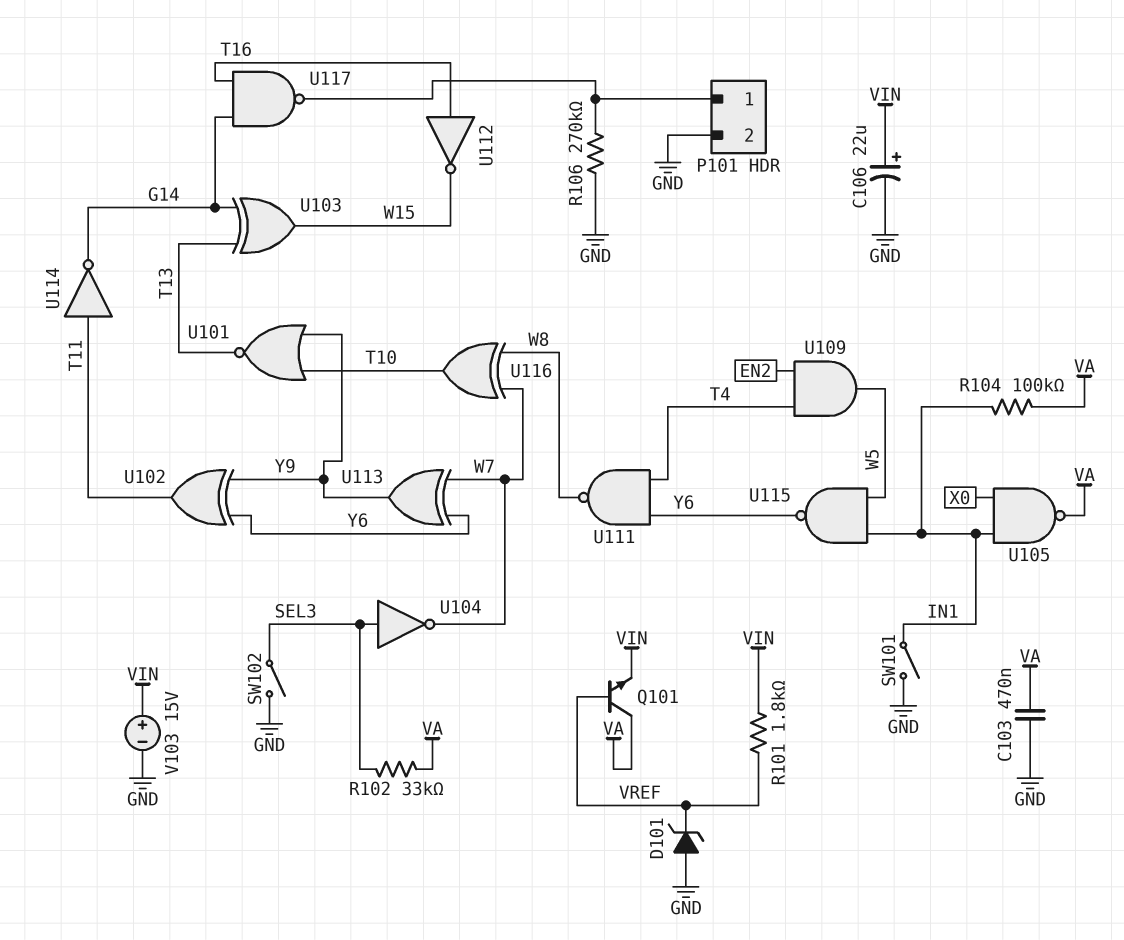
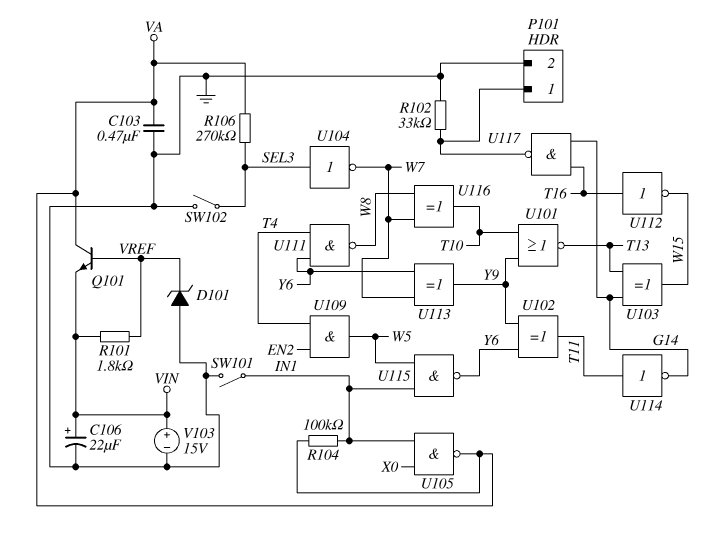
R102: 33k (SEL3, VA) -> 33k (GND, P101/1)
R106: 270k (GND, P101/1) -> 270k (SEL3, VA)

